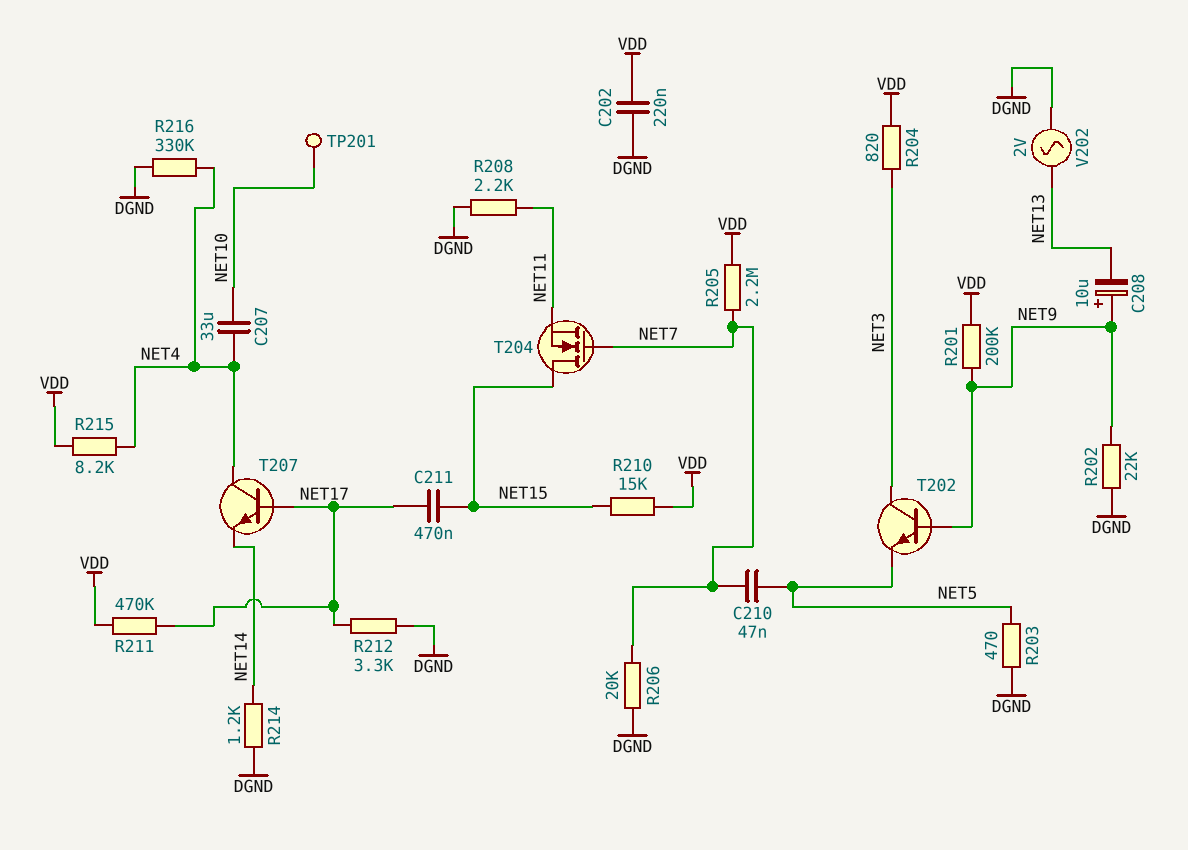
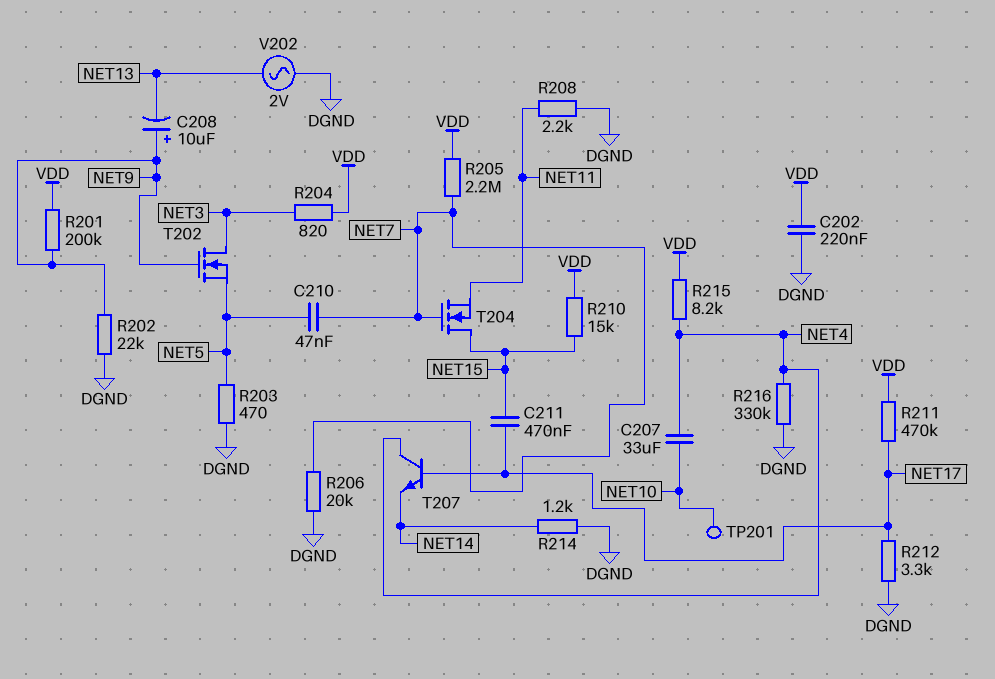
T202: NPN (B NET9, C NET3, E NET5) -> NMOS (G NET9, D NET3, S NET5)

